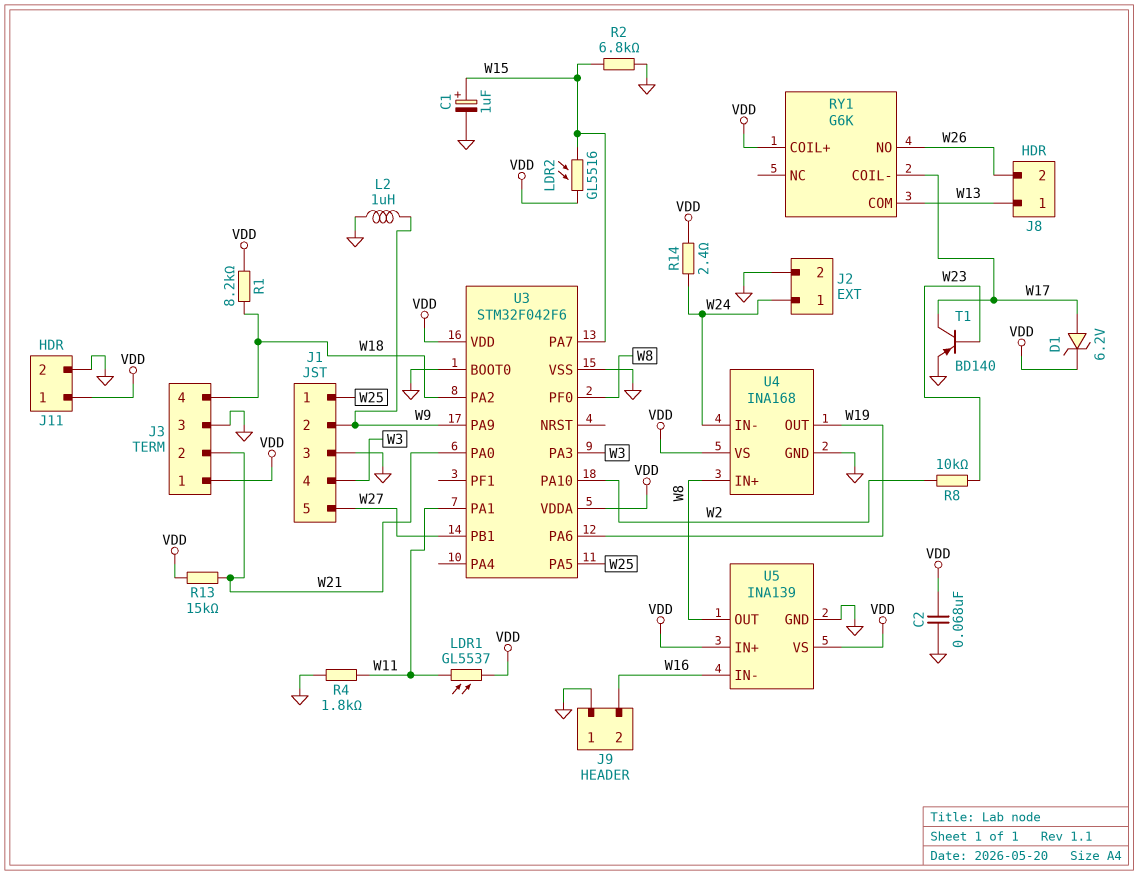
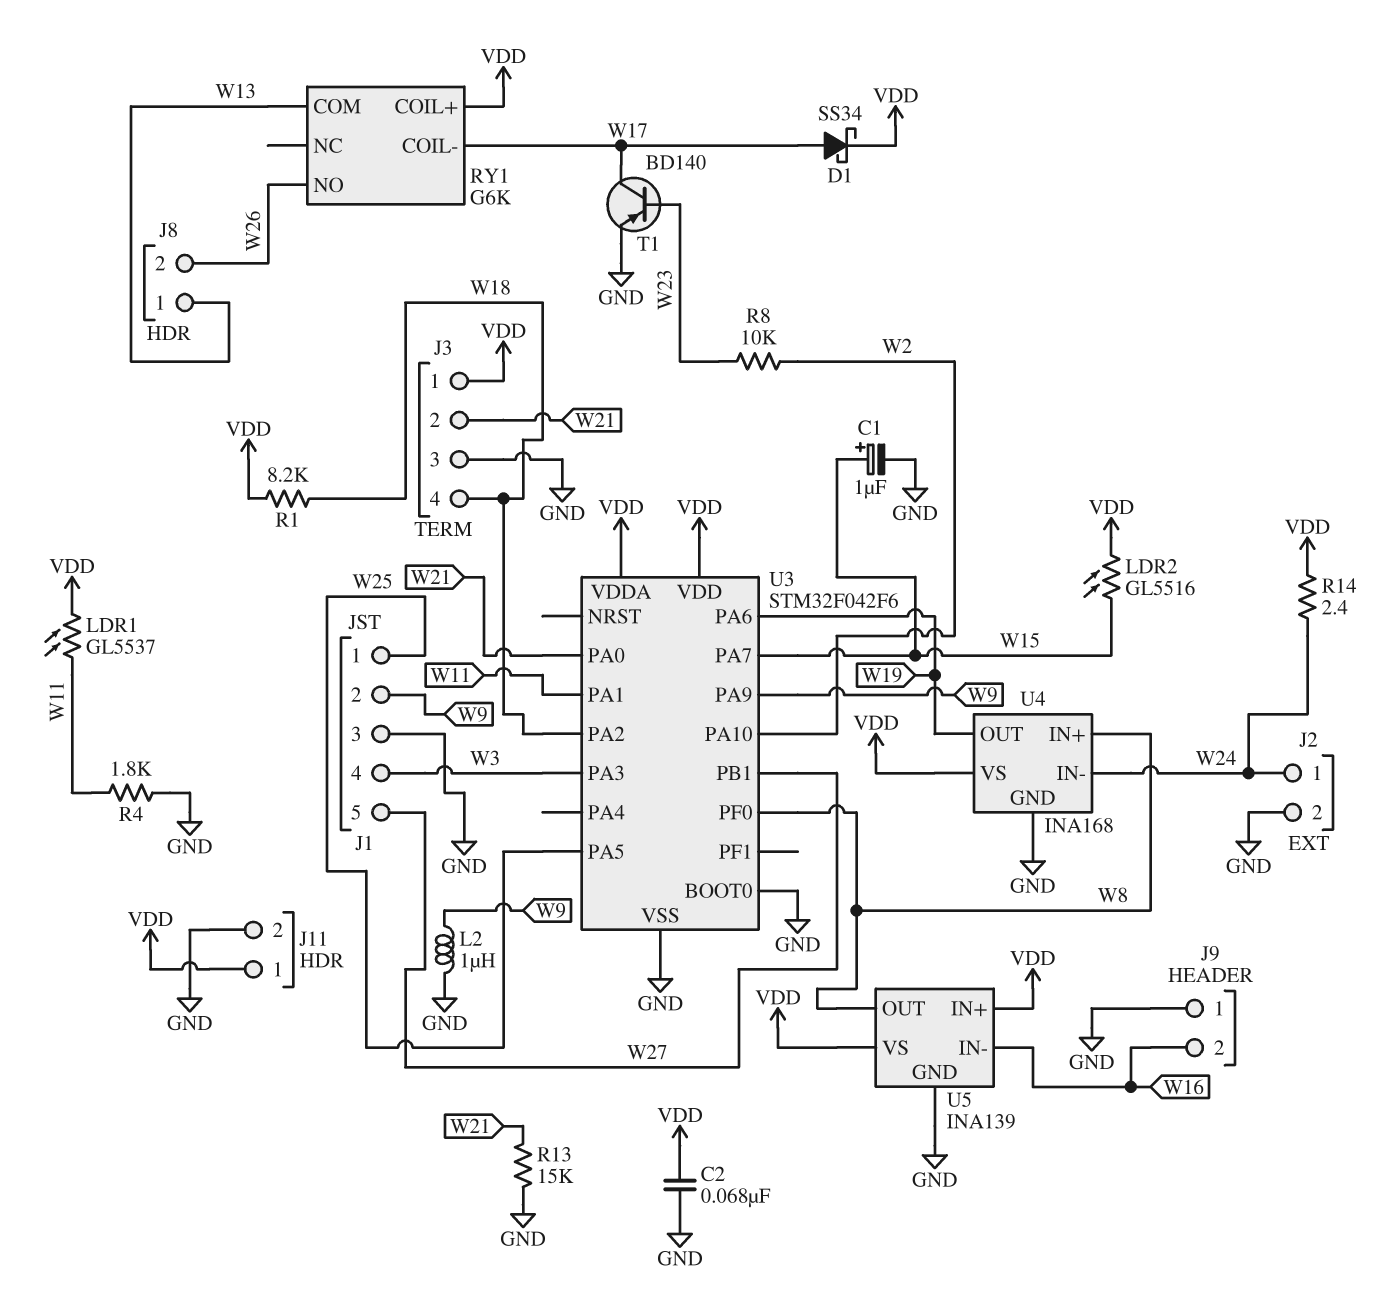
D1: zener 6.2V (A W17, K VDD) -> schottky SS34 (A W17, K VDD)
R2: 6.8k (GND, W15) -> none
R13: 15k (VDD, W21) -> 15k (GND, W21)

